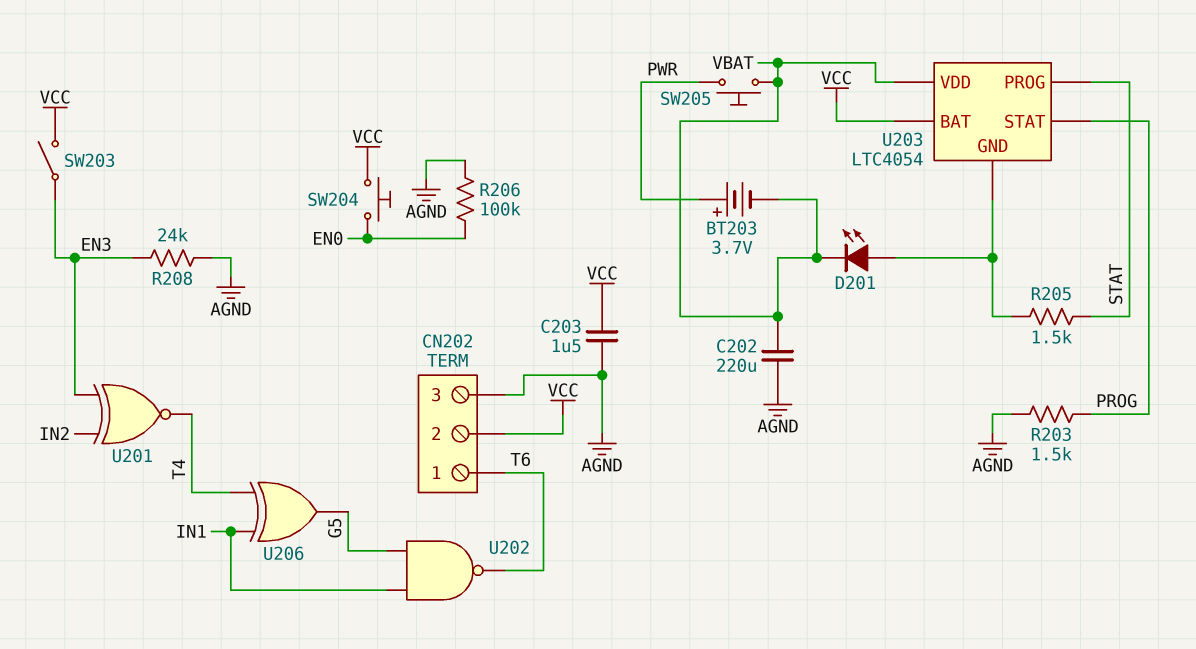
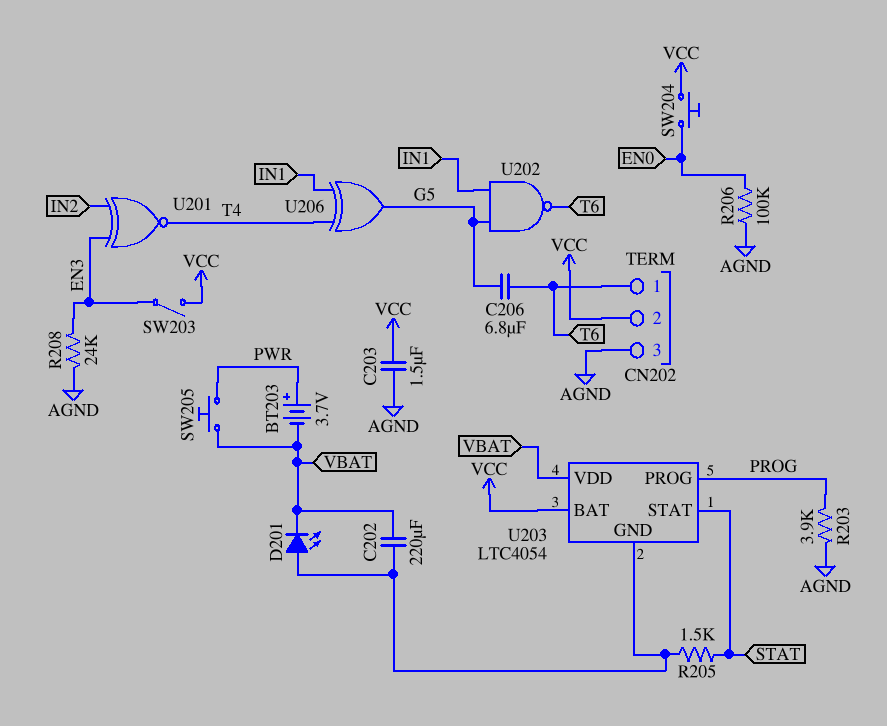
C202: 220uF (AGND, VBAT) -> 220uF (U203/GND, VBAT)
C206: none -> 6.8uF (G5, T6)
R203: 1.5k (AGND, PROG) -> 3.9k (AGND, PROG)
U203 pin PROG: STAT -> PROG
U203 pin STAT: PROG -> STAT

